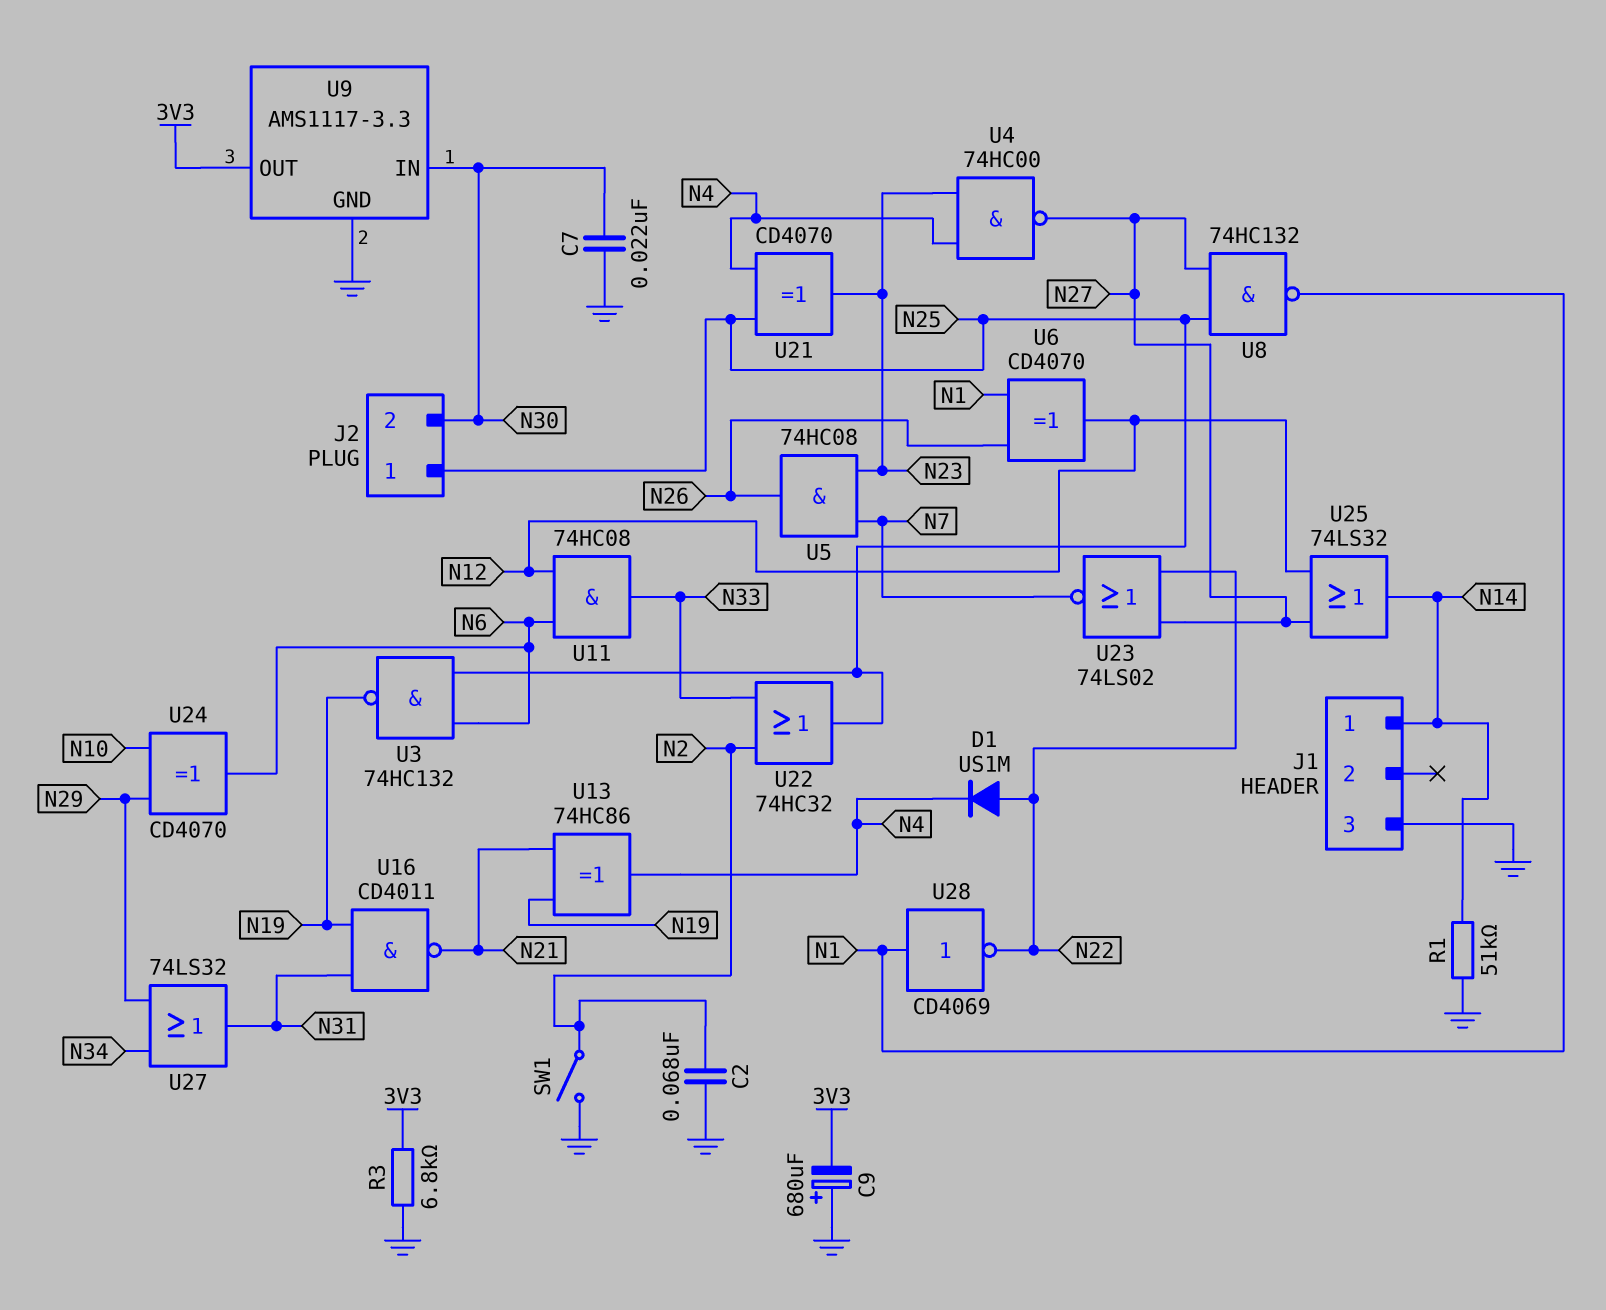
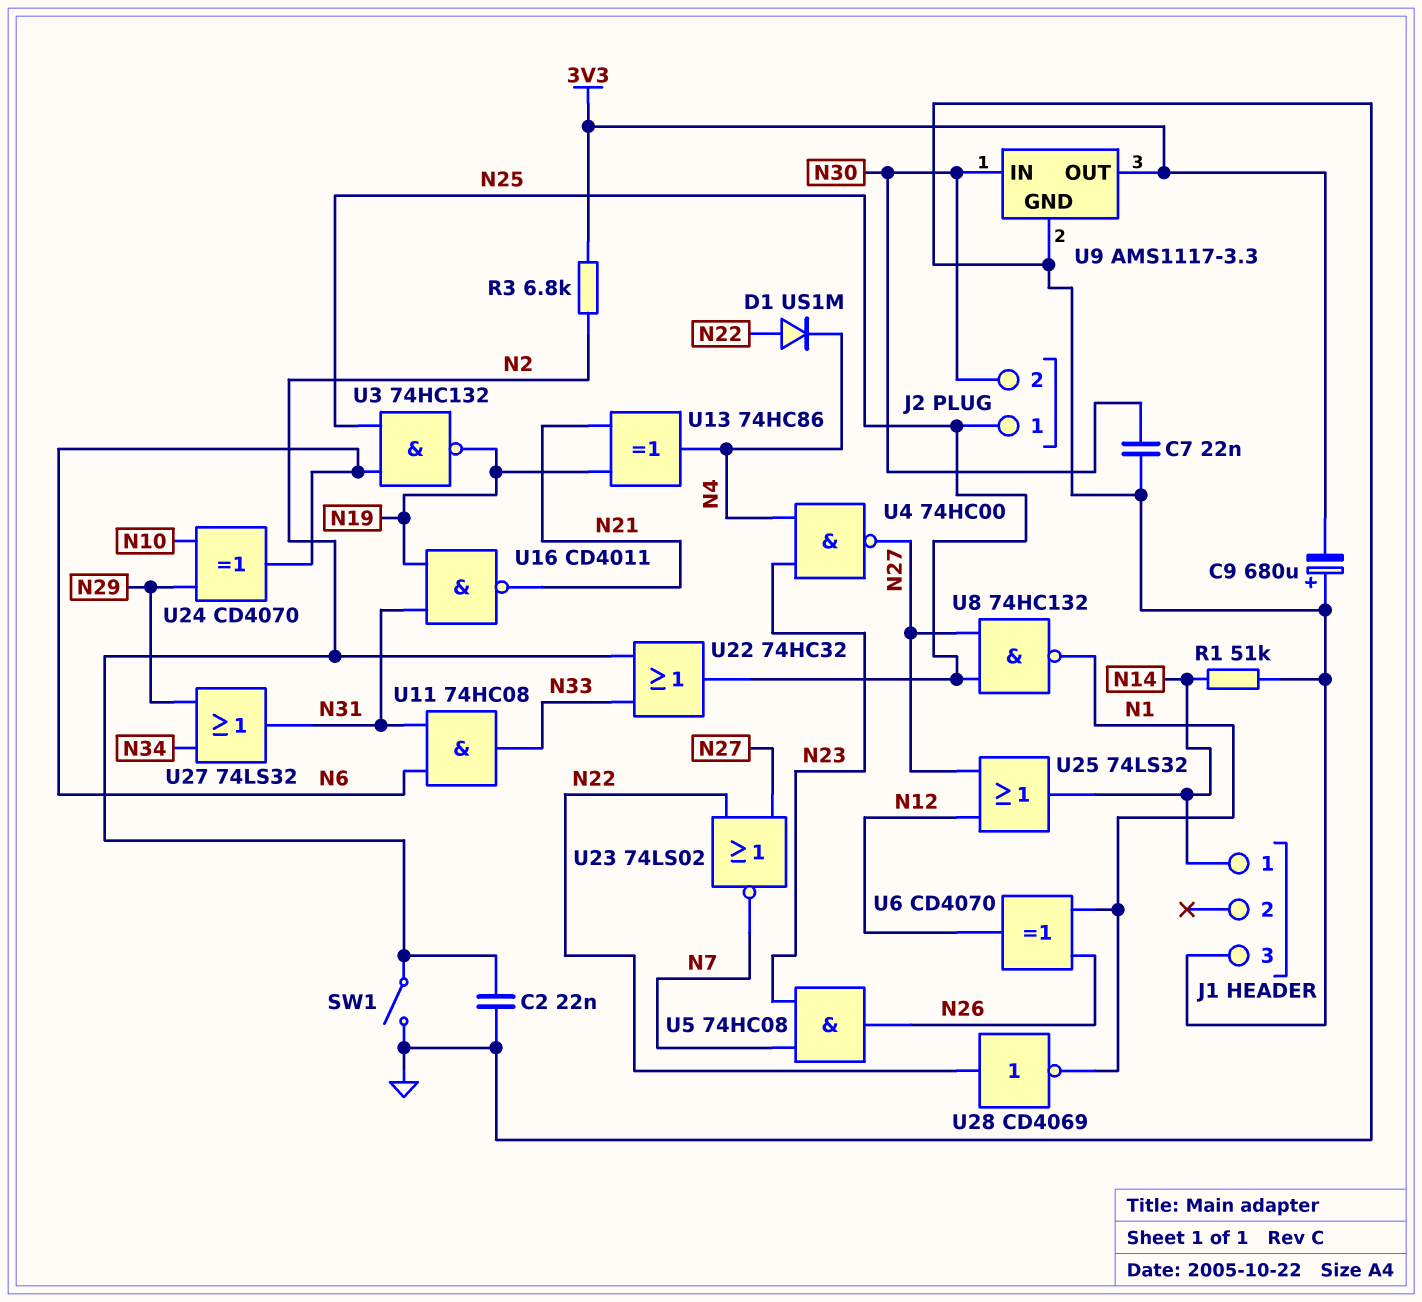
C2: 68nF (GND, N2) -> 22nF (GND, N2)
R3: 6.8k (3V3, GND) -> 6.8k (3V3, N2)
U11: AND 74HC08 (in N6, in N12, out N33) -> AND 74HC08 (in N6, in N31, out N33)
U21: XOR CD4070 (in N4, in N25, out N23) -> none
U28: NOT CD4069 (in N1, out N22) -> NOT CD4069 (in N22, out N1)

